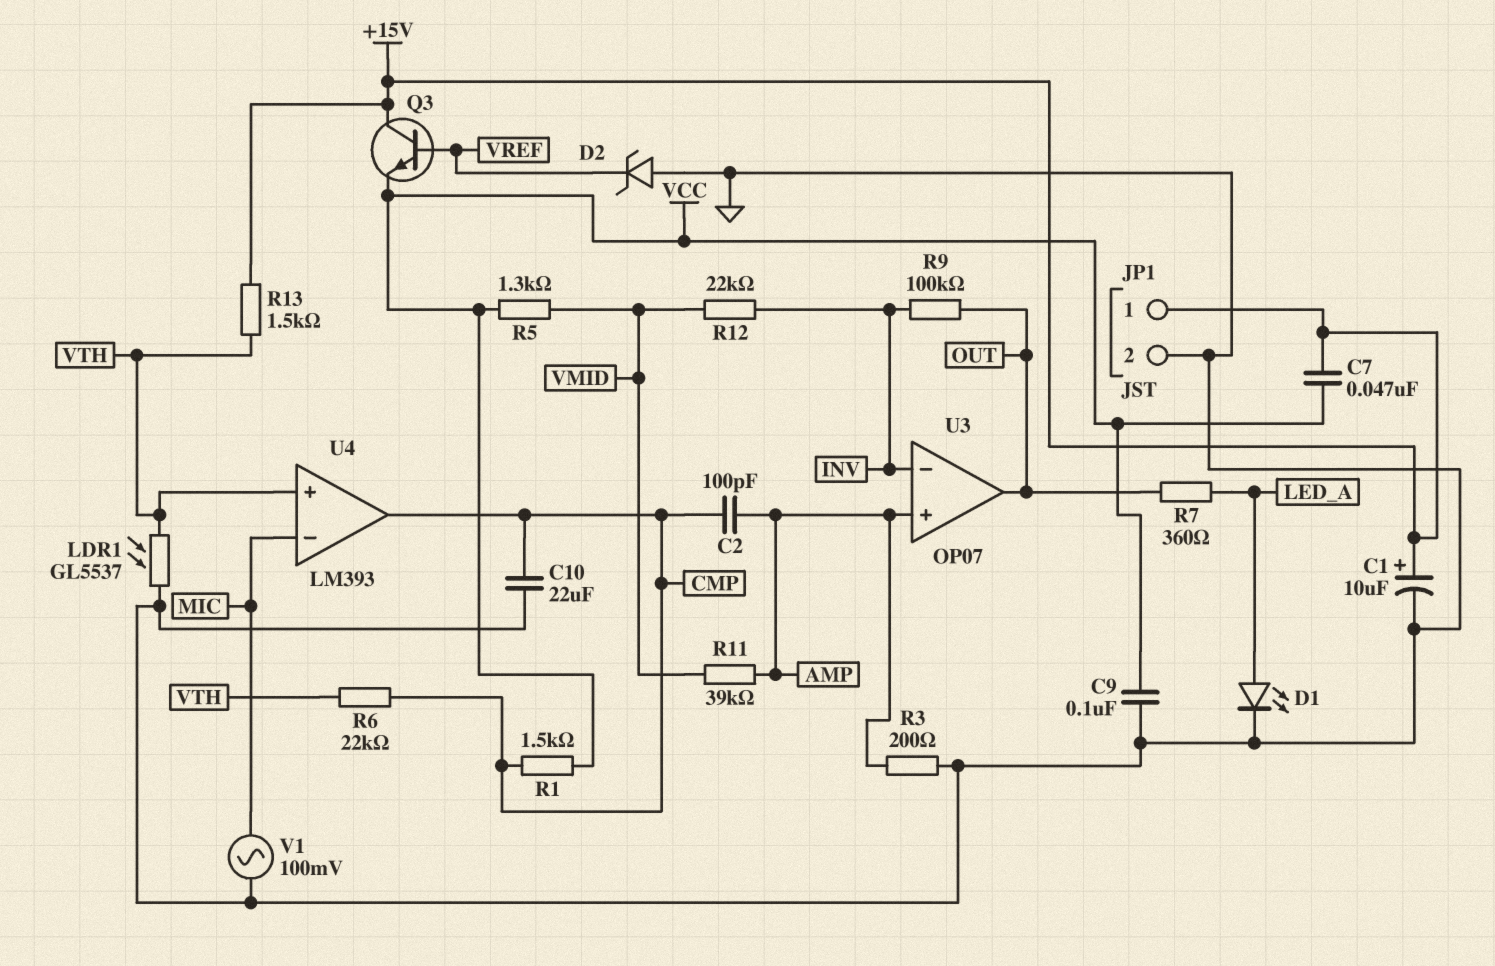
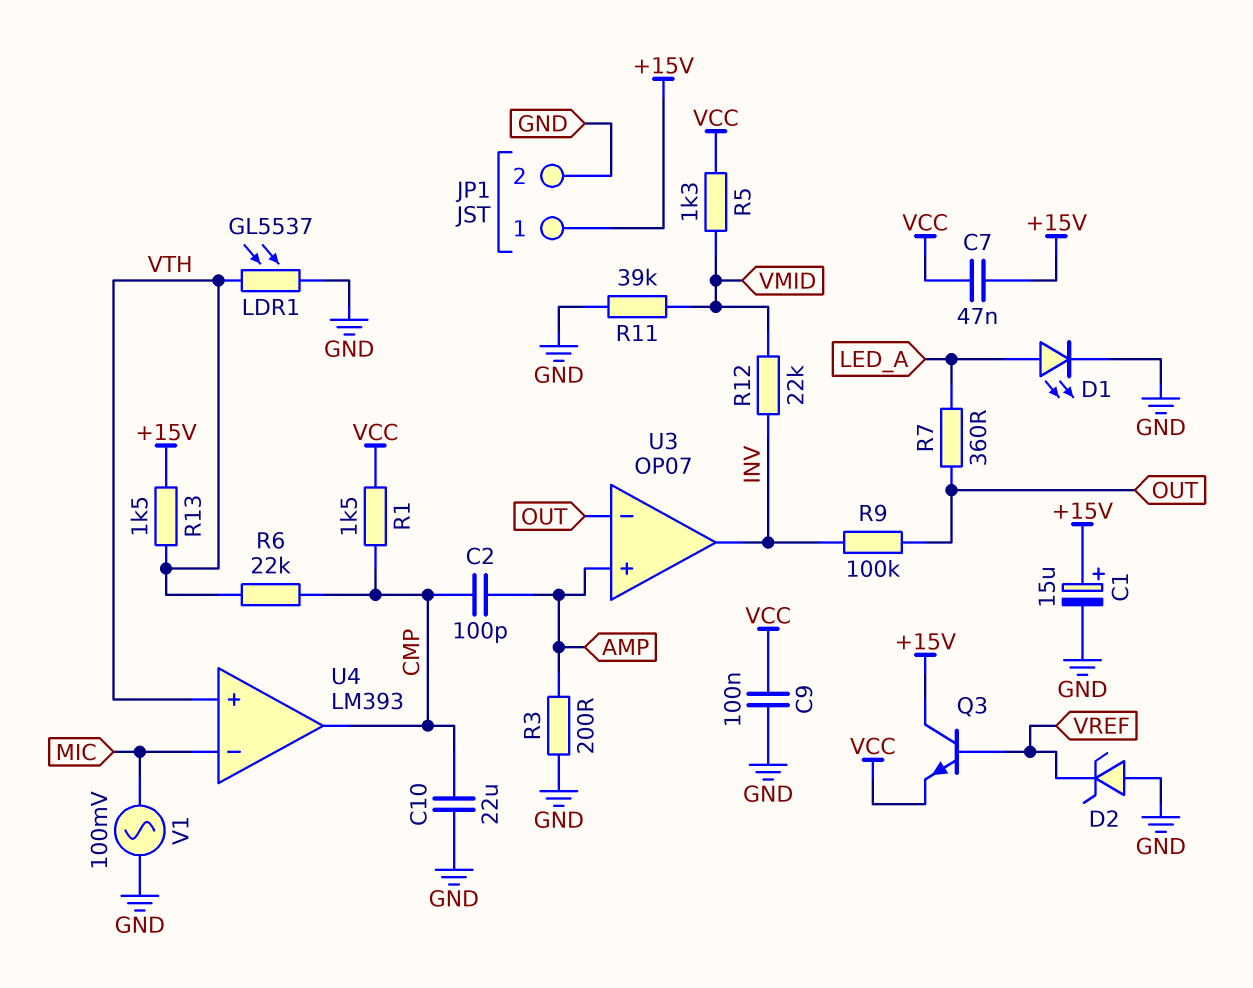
C1: 10uF (plus +15V, minus GND) -> 15uF (plus +15V, minus GND)
R11: 39k (AMP, VMID) -> 39k (GND, VMID)
U3 pin in-: INV -> OUT
U3 pin out: OUT -> INV

